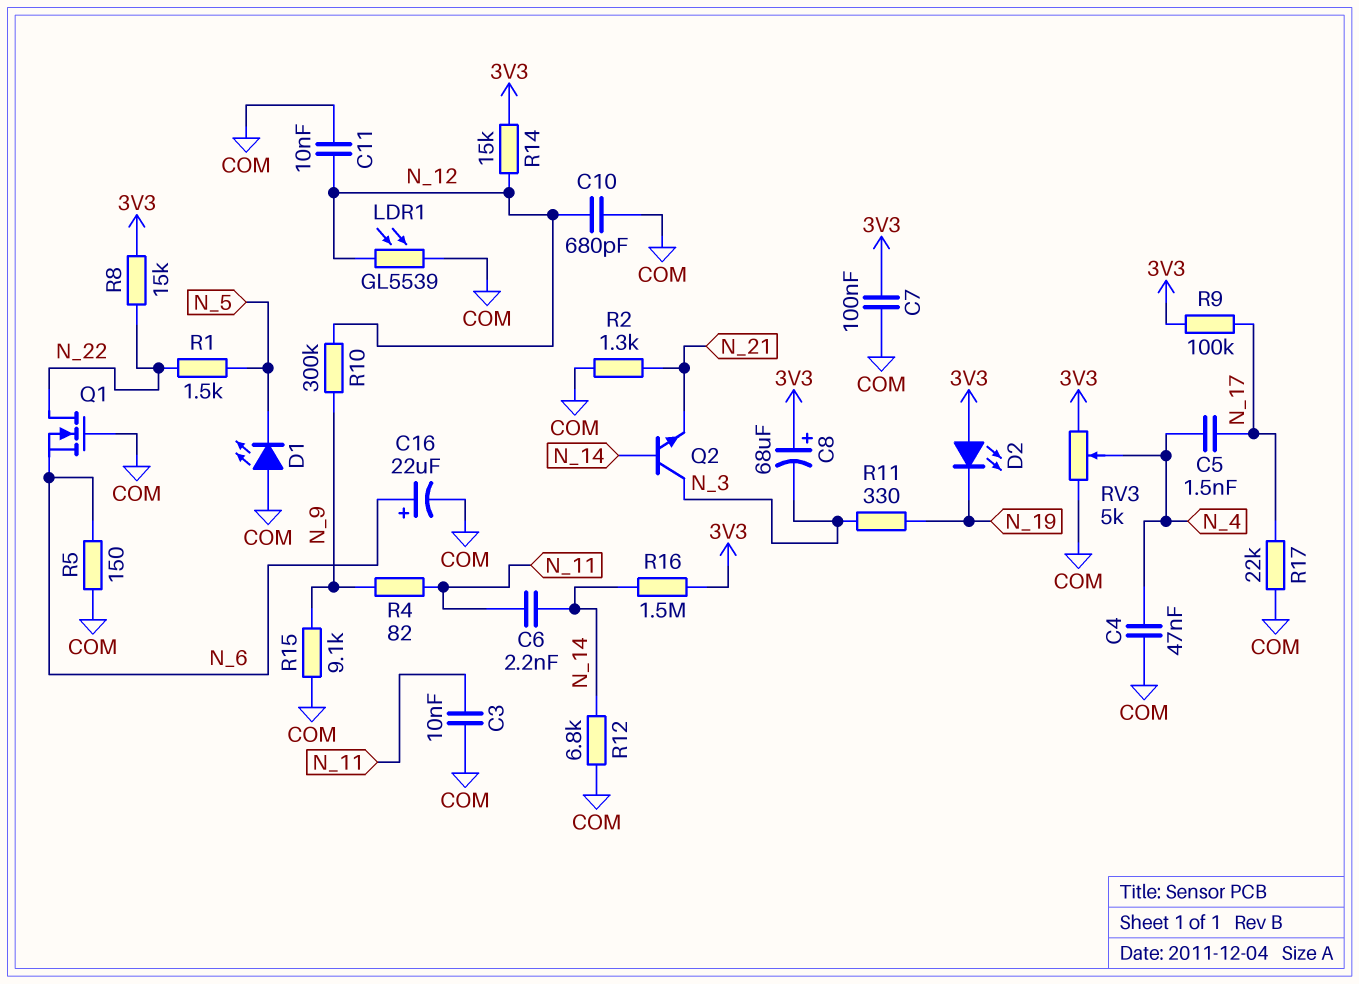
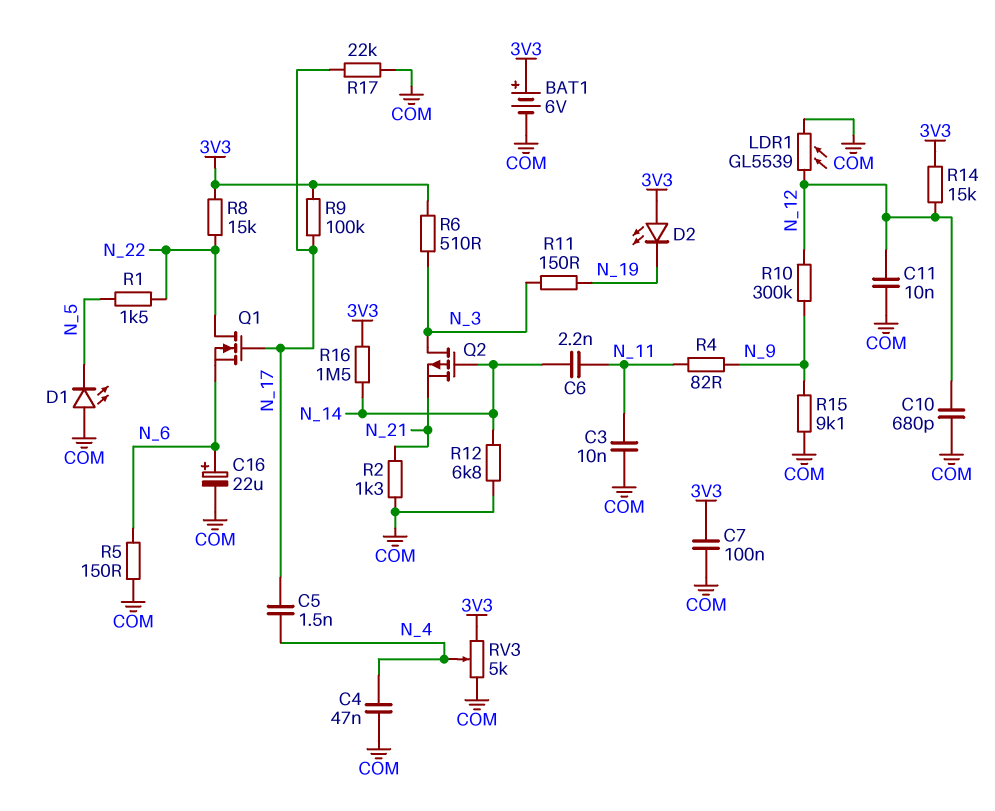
BAT1: none -> 6V (plus 3V3, minus COM)
C8: 68uF (plus 3V3, minus N_3) -> none
Q1: NMOS (G COM, D N_22, S N_6) -> NMOS (G N_17, D N_22, S N_6)
Q2: NPN (B N_14, C N_3, E N_21) -> PMOS (G N_14, D N_3, S N_21)
R6: none -> 510 (3V3, N_3)
R11: 330 (N_3, N_19) -> 150 (N_3, N_19)

